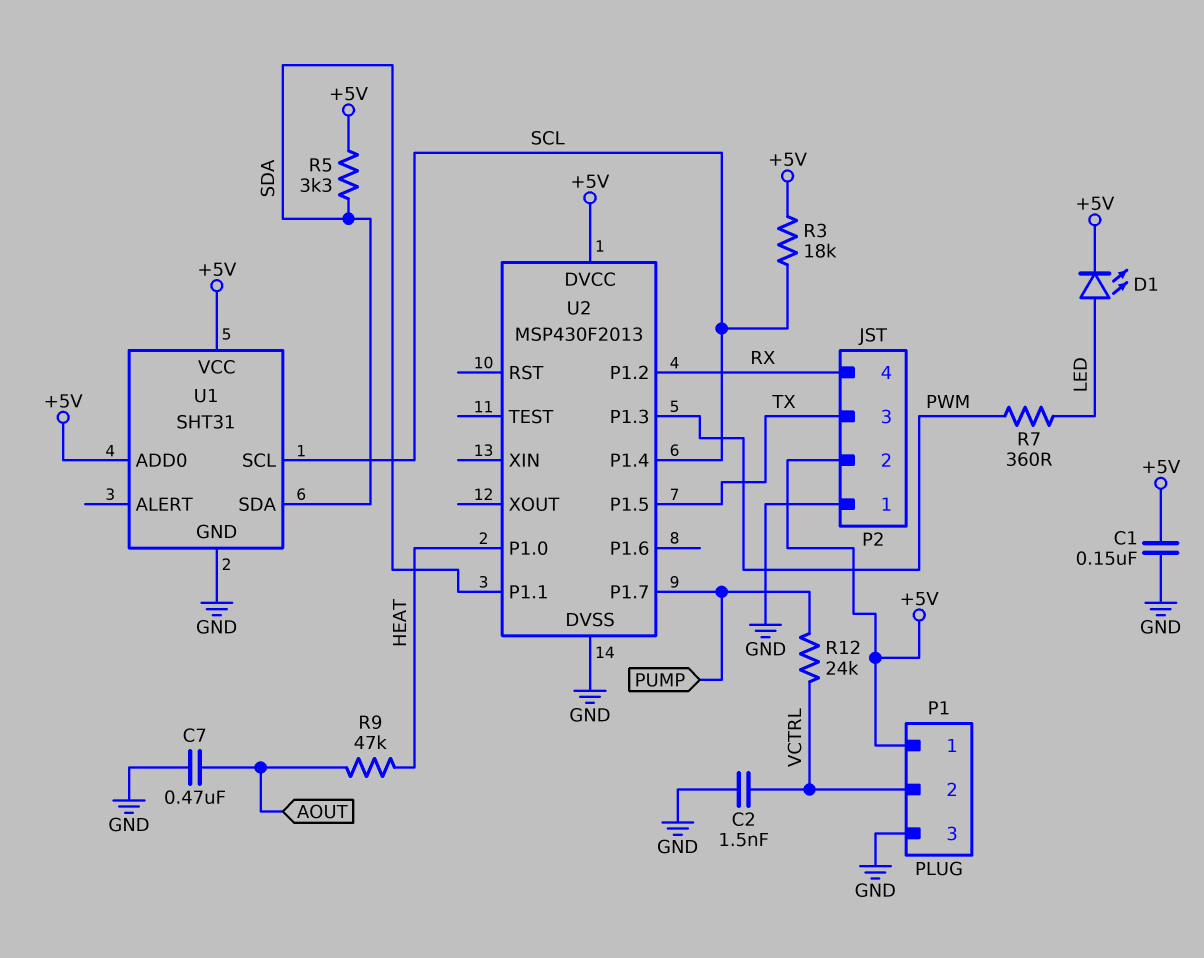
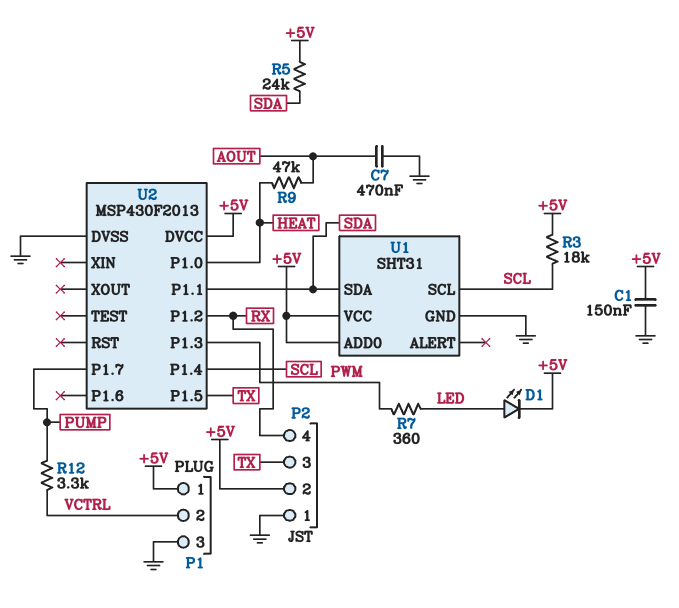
C2: 1.5nF (GND, VCTRL) -> none
R5: 3.3k (+5V, SDA) -> 24k (+5V, SDA)
R12: 24k (PUMP, VCTRL) -> 3.3k (PUMP, VCTRL)

